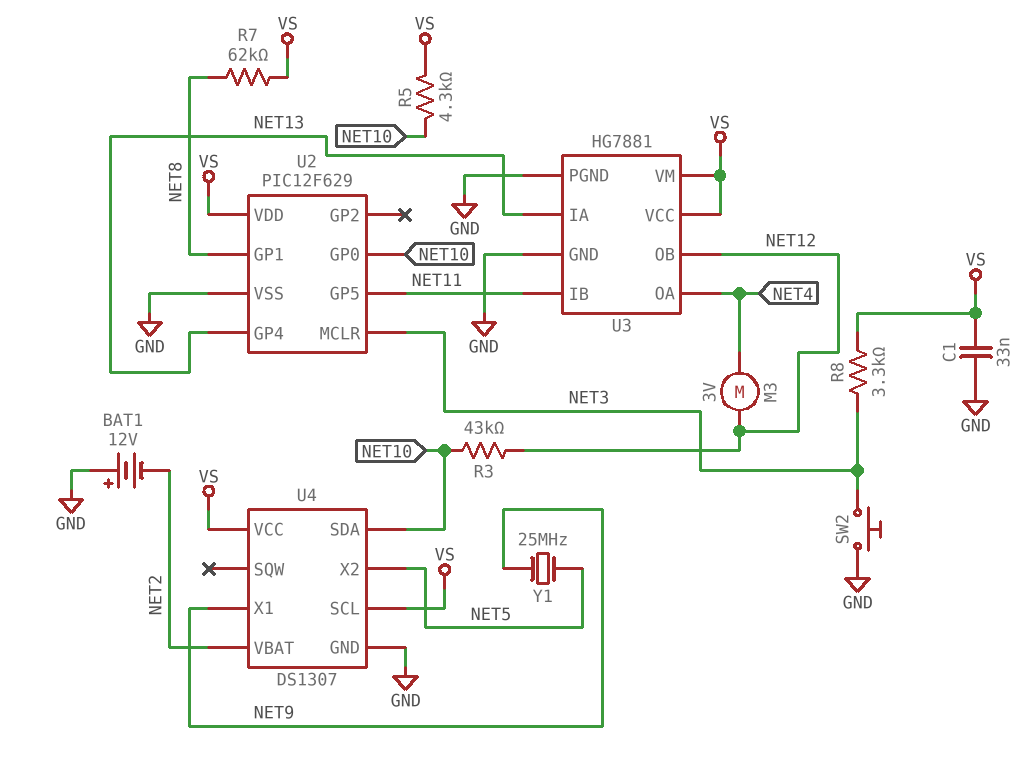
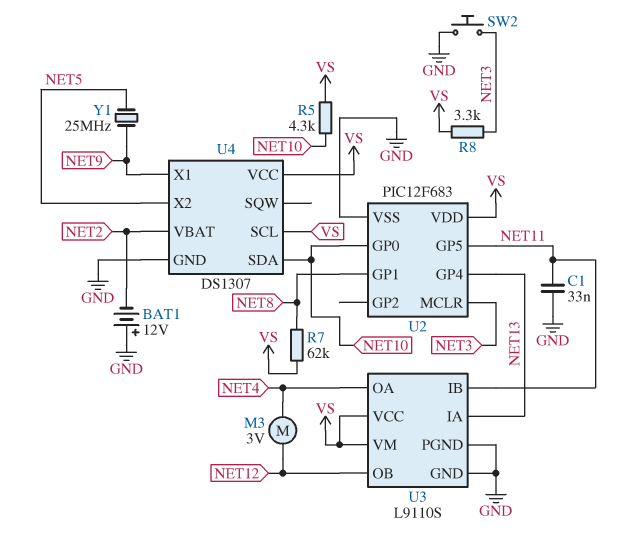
C1: 33nF (GND, VS) -> 33nF (GND, NET11)
R3: 43k (NET10, NET12) -> none
U2: PIC12F629 -> PIC12F683
U3: HG7881 -> L9110S

